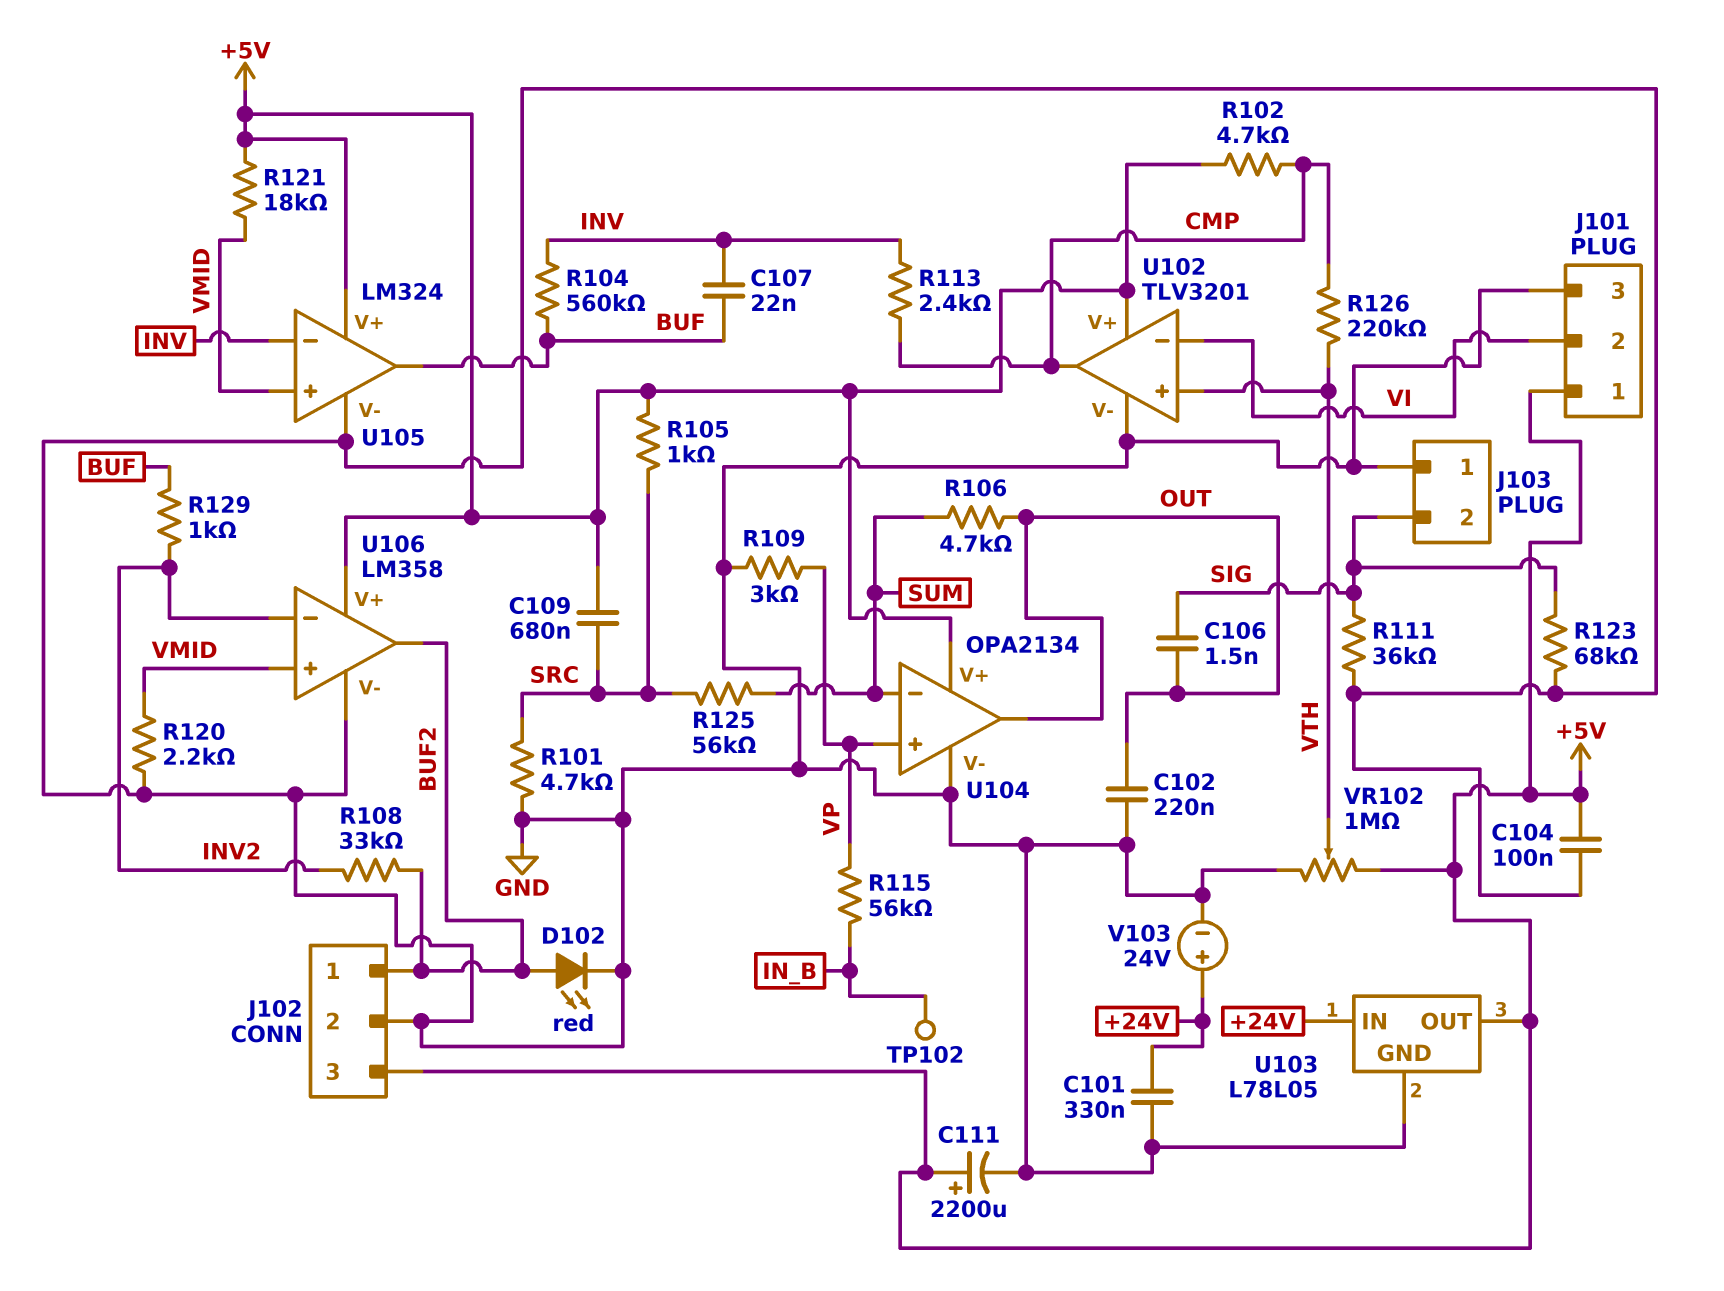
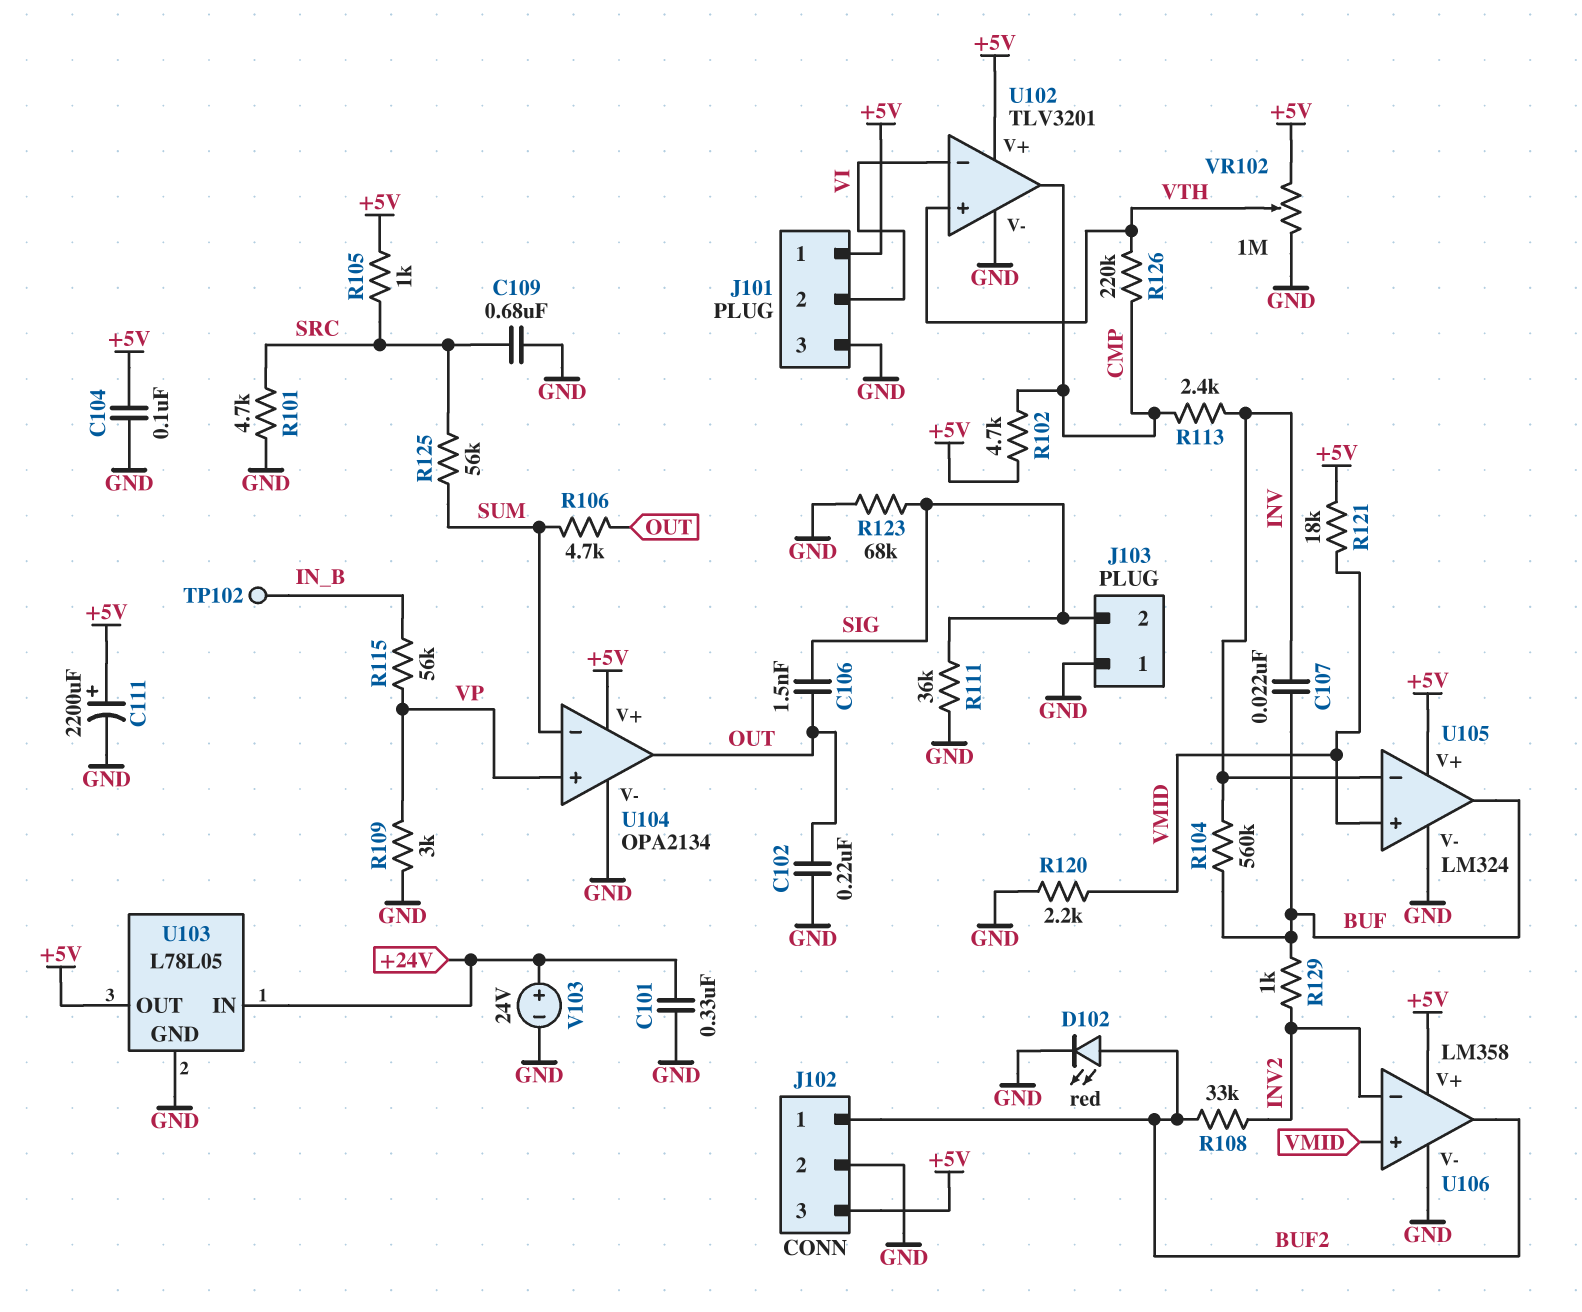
C109: 680nF (+5V, SRC) -> 680nF (GND, SRC)

